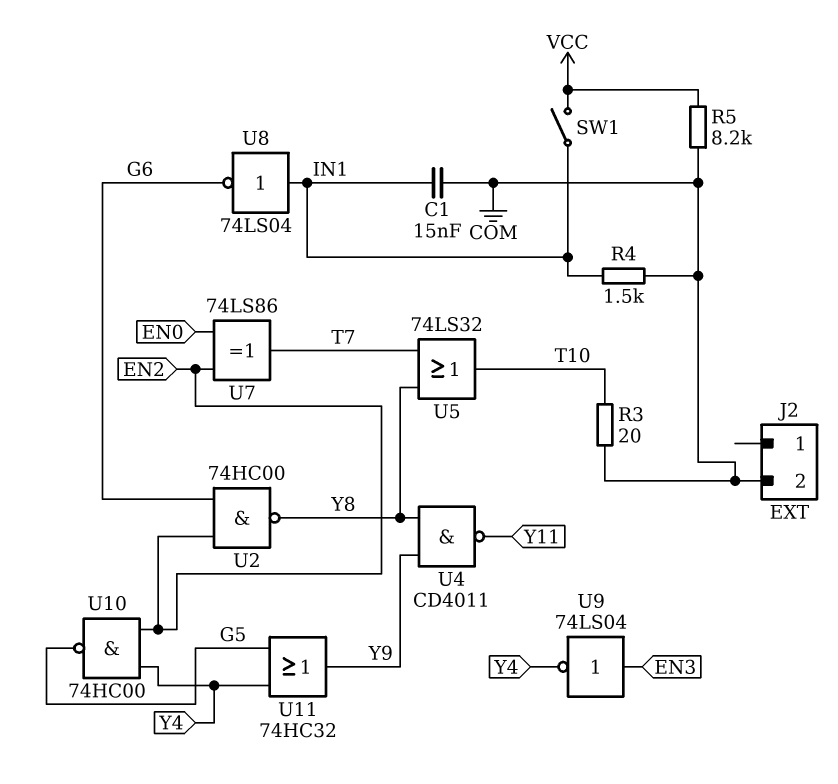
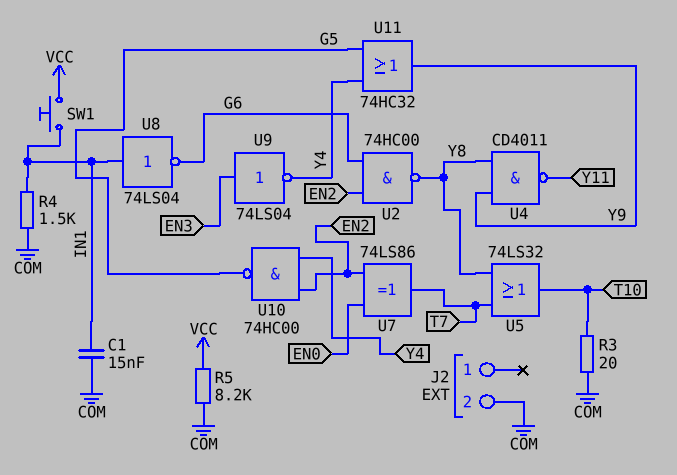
SW1: switch (IN1, VCC) -> button (IN1, VCC)

